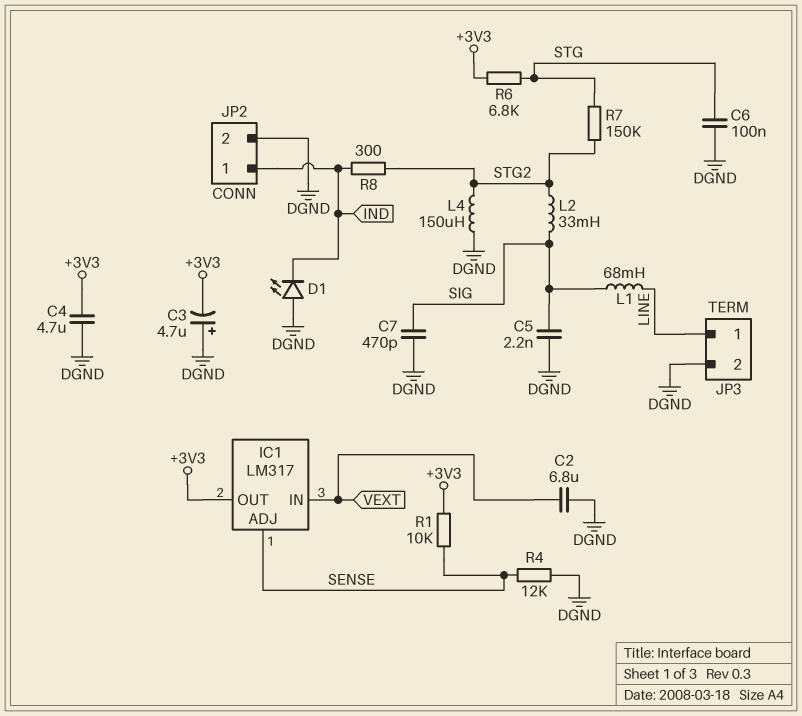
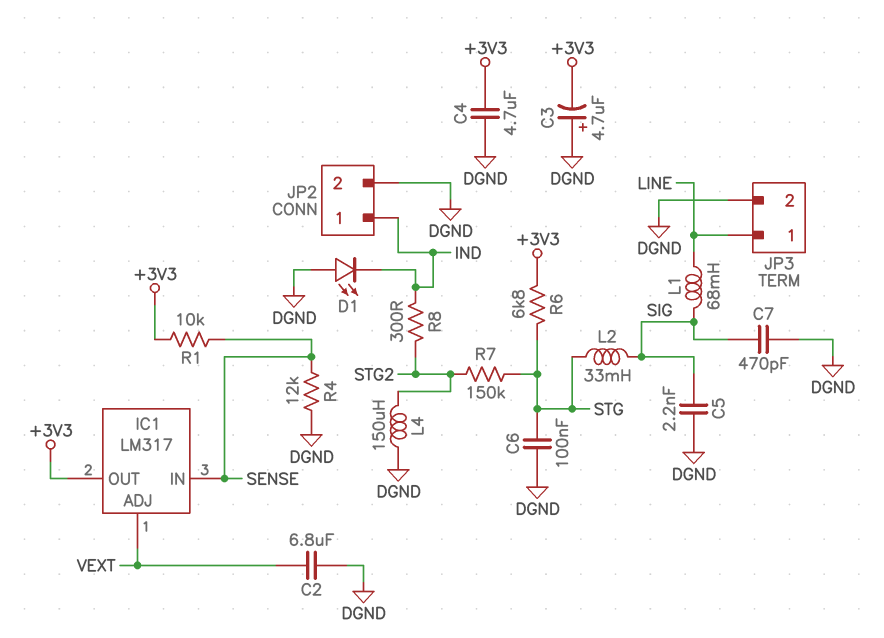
IC1 pin ADJ: SENSE -> VEXT
IC1 pin IN: VEXT -> SENSE
L2: 33mH (SIG, STG2) -> 33mH (SIG, STG)

